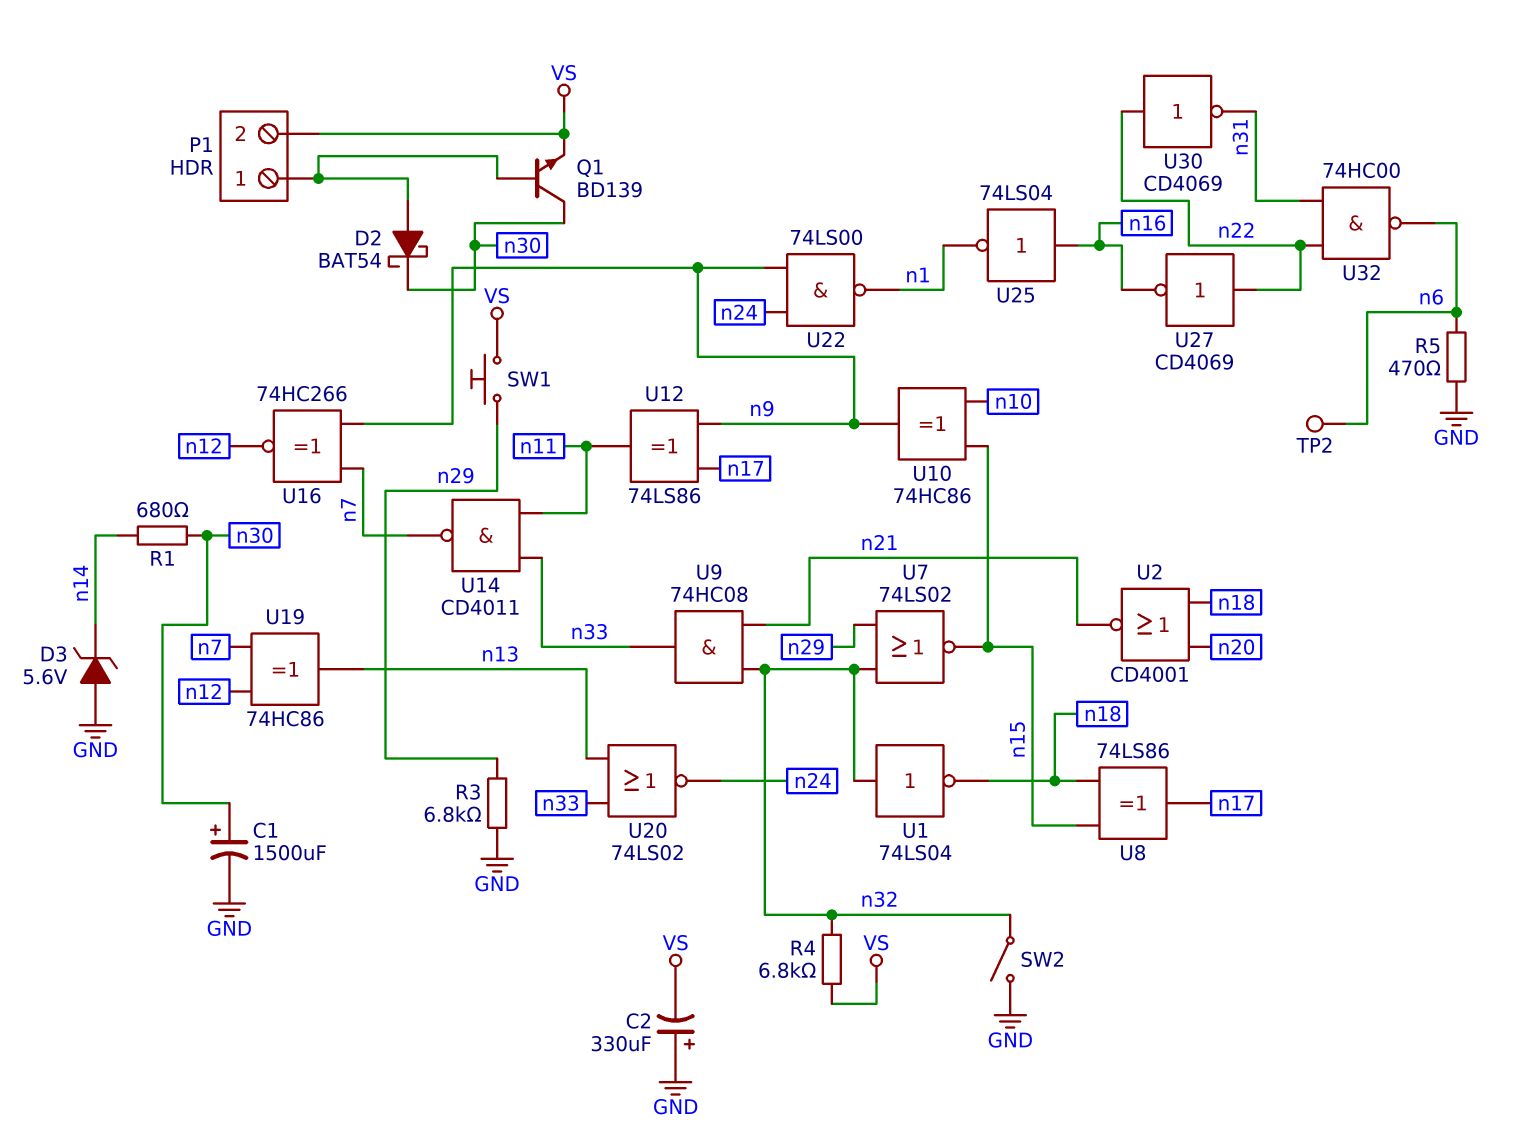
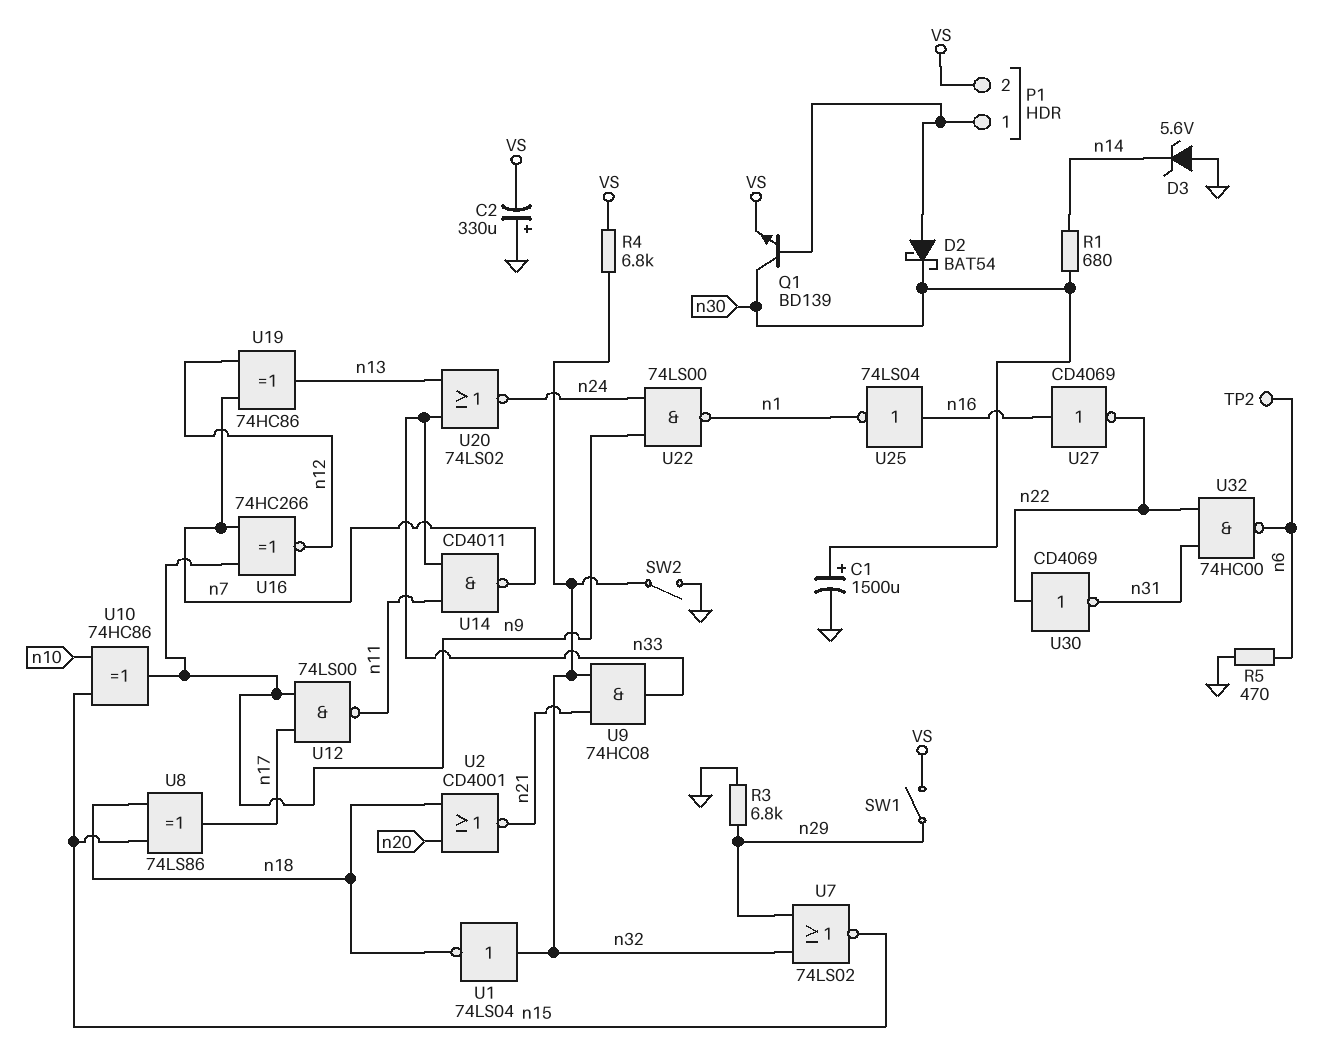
SW1: button (VS, n29) -> switch (VS, n29)
U12: XOR 74LS86 (in n9, in n17, out n11) -> NAND 74LS00 (in n9, in n17, out n11)
U27: NOT CD4069 (in n22, out n16) -> NOT CD4069 (in n16, out n22)

